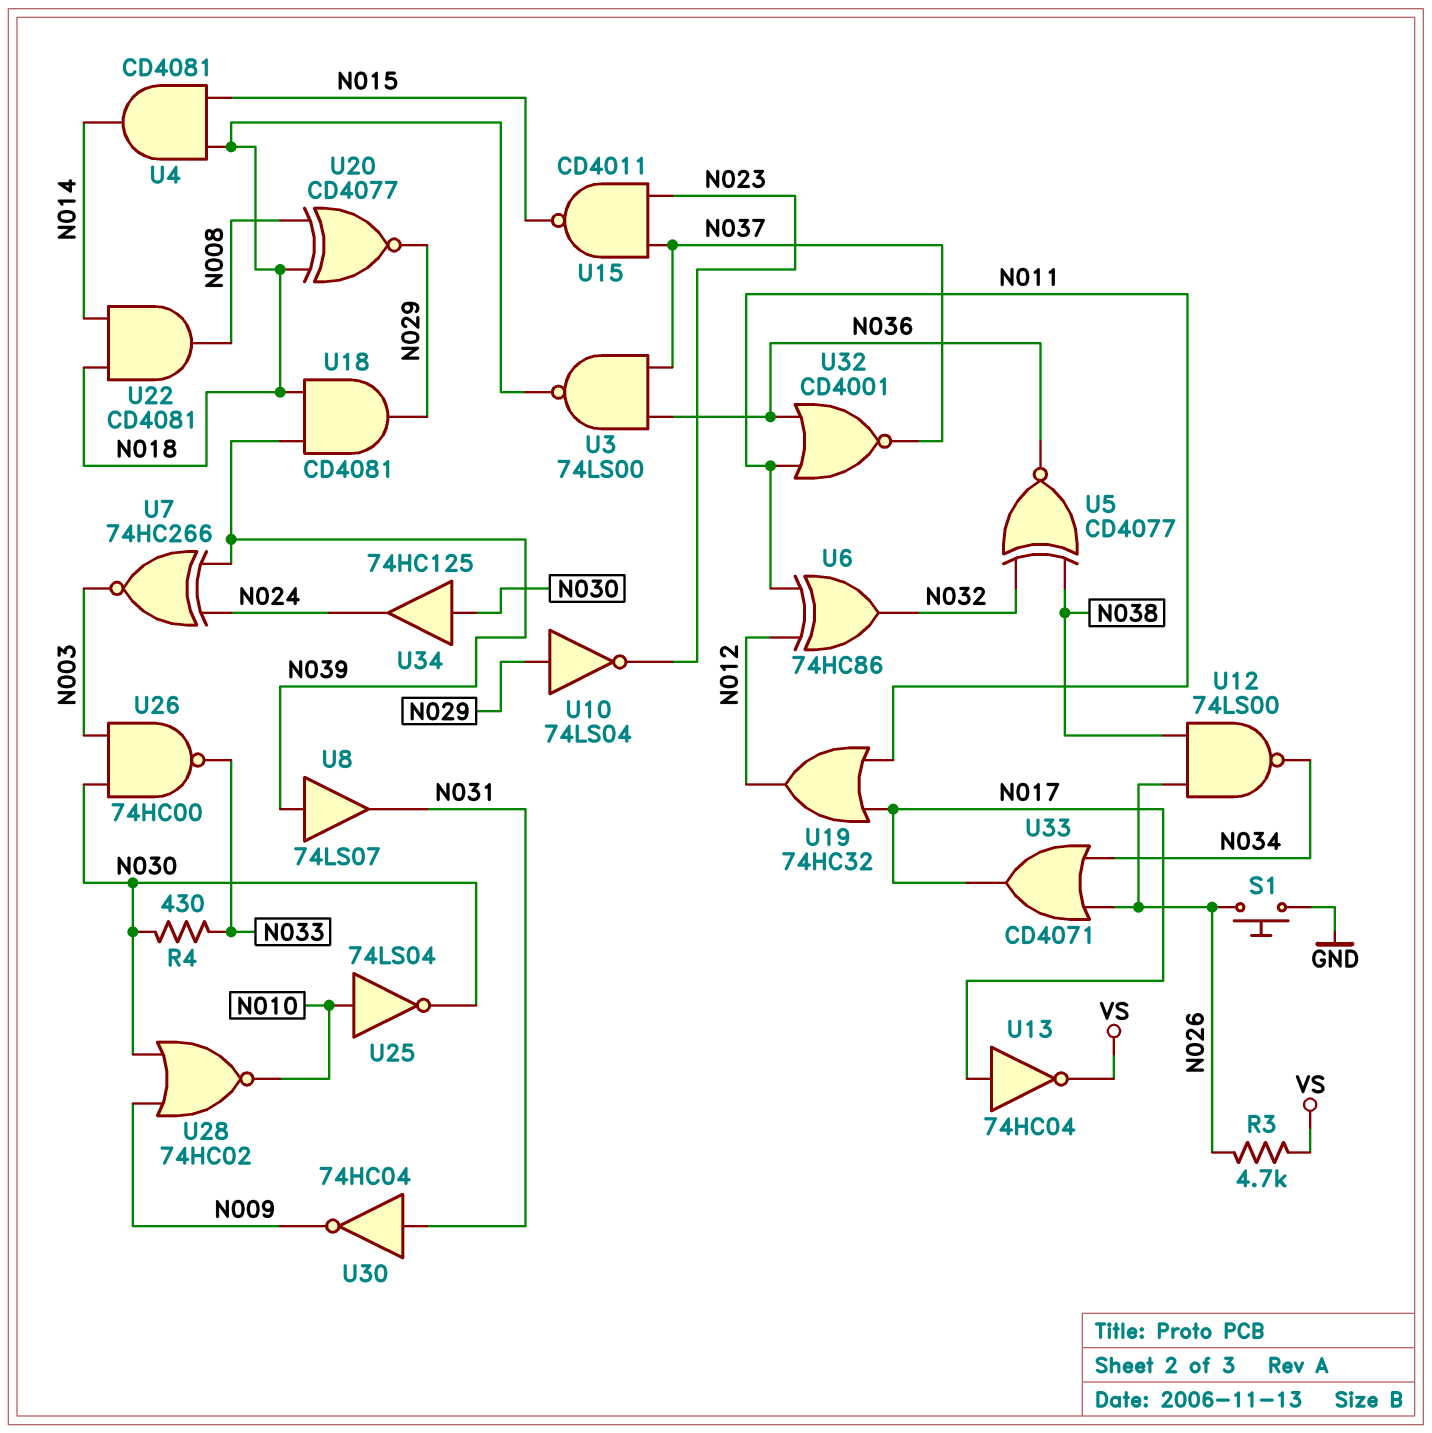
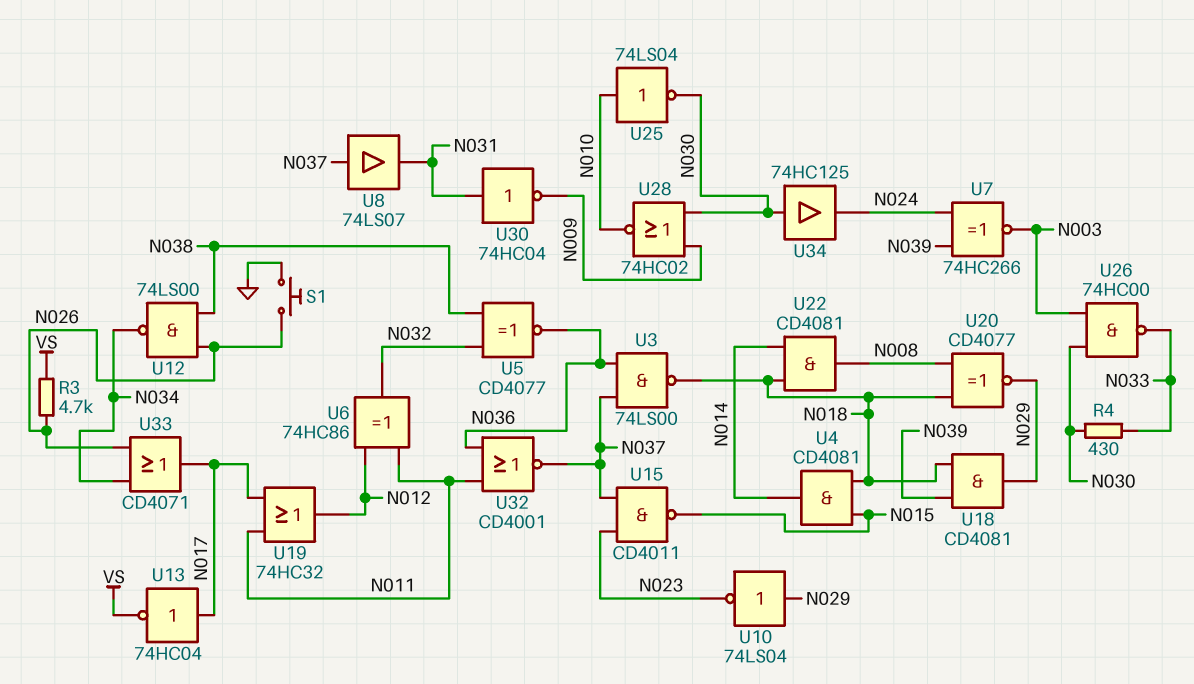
U8: buffer 74LS07 (in N039, out N031) -> buffer 74LS07 (in N037, out N031)

